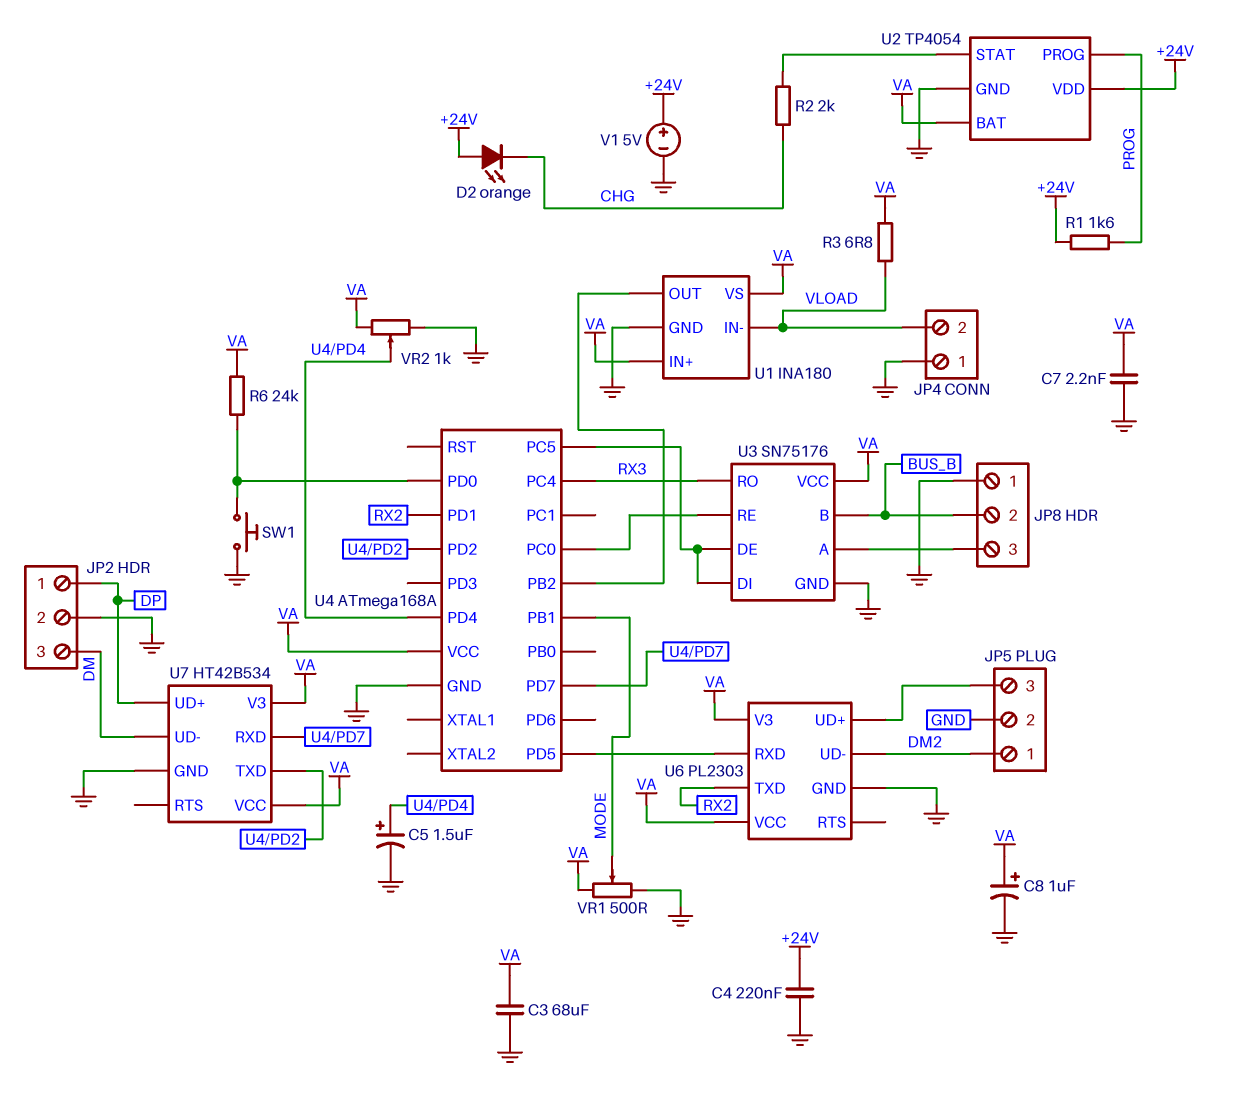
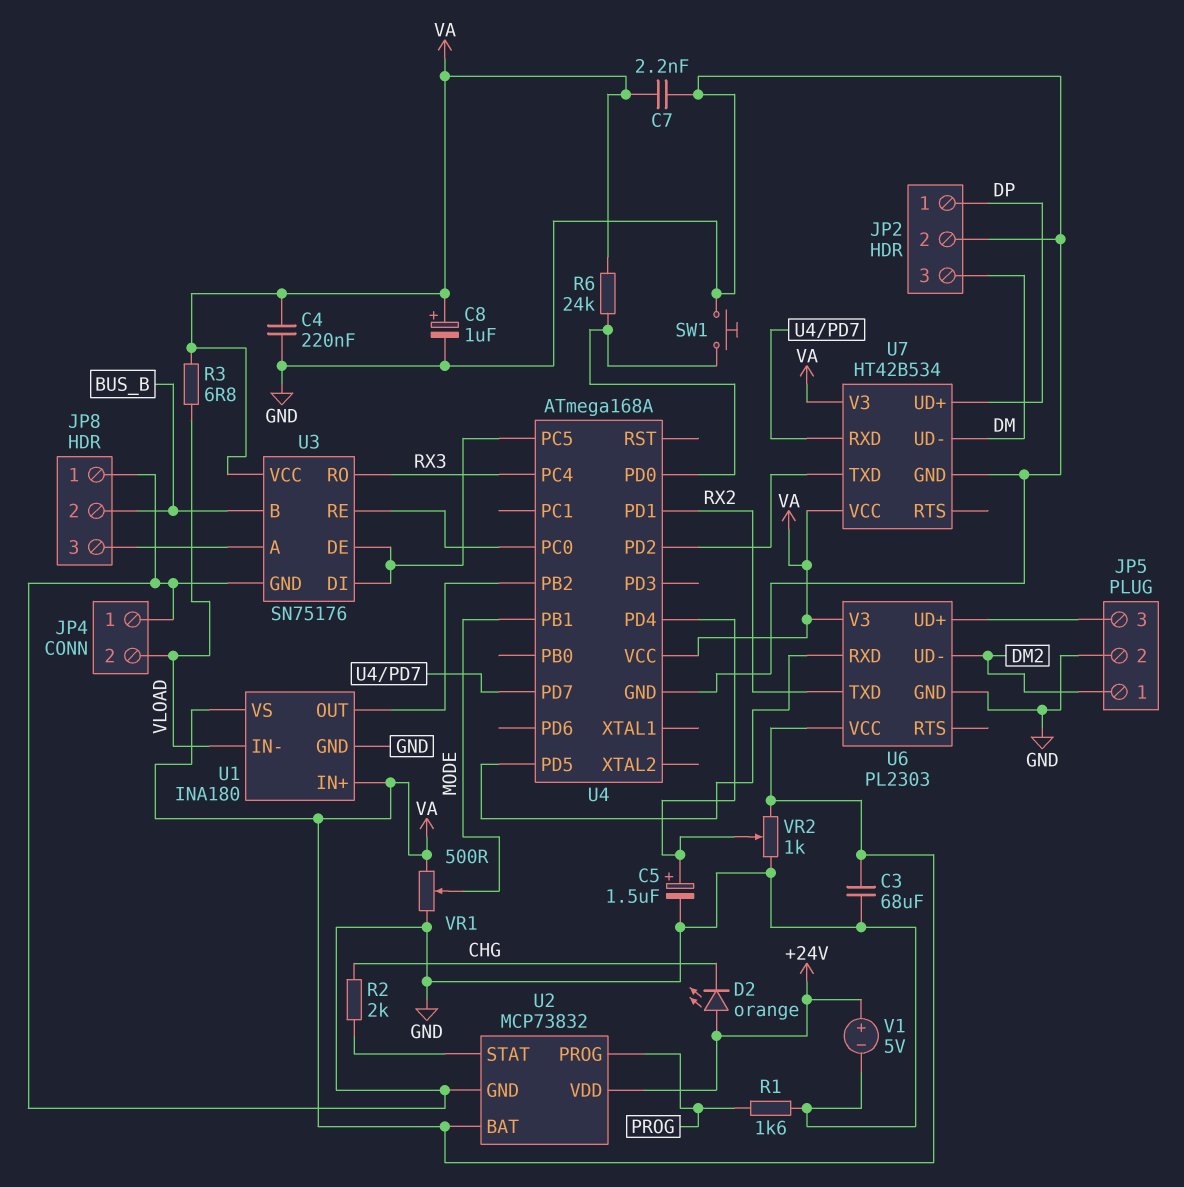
C4: 220nF (+24V, GND) -> 220nF (GND, VA)
R1: 1.6k (+24V, PROG) -> 1.6k (GND, PROG)
U2: TP4054 -> MCP73832

